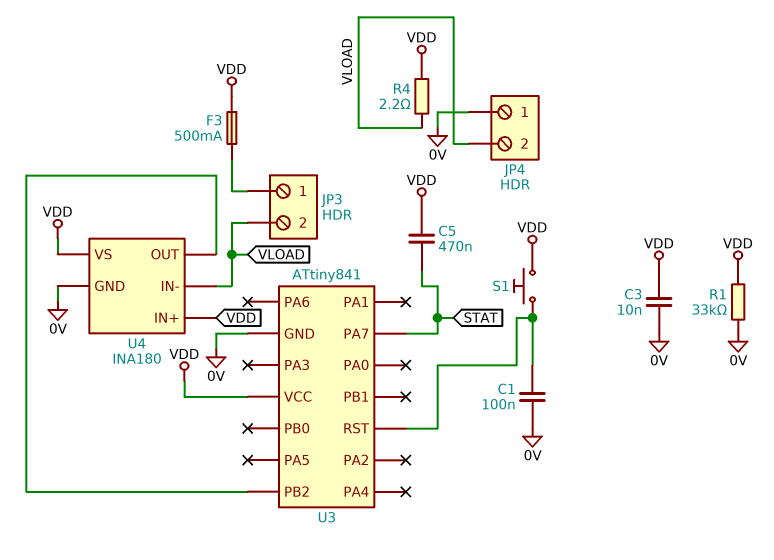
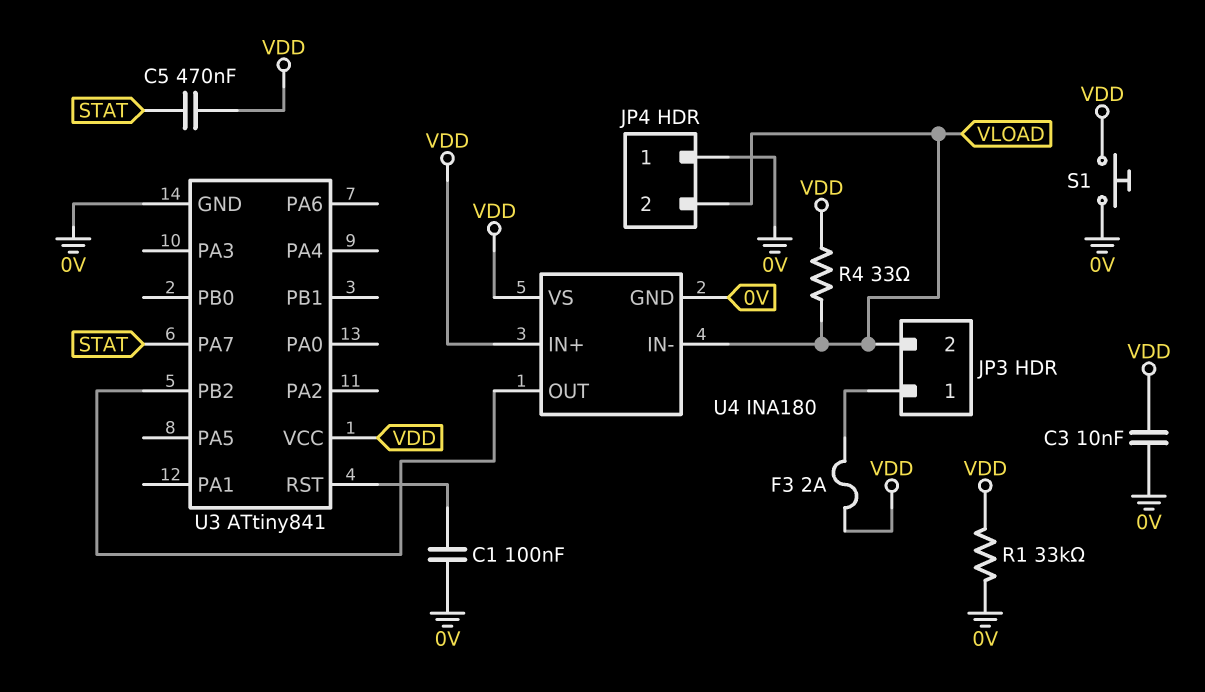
F3: 500mA (JP3/1, VDD) -> 2A (JP3/1, VDD)
R4: 2.2 (VDD, VLOAD) -> 33 (VDD, VLOAD)
S1: button (U3/RST, VDD) -> button (0V, VDD)

